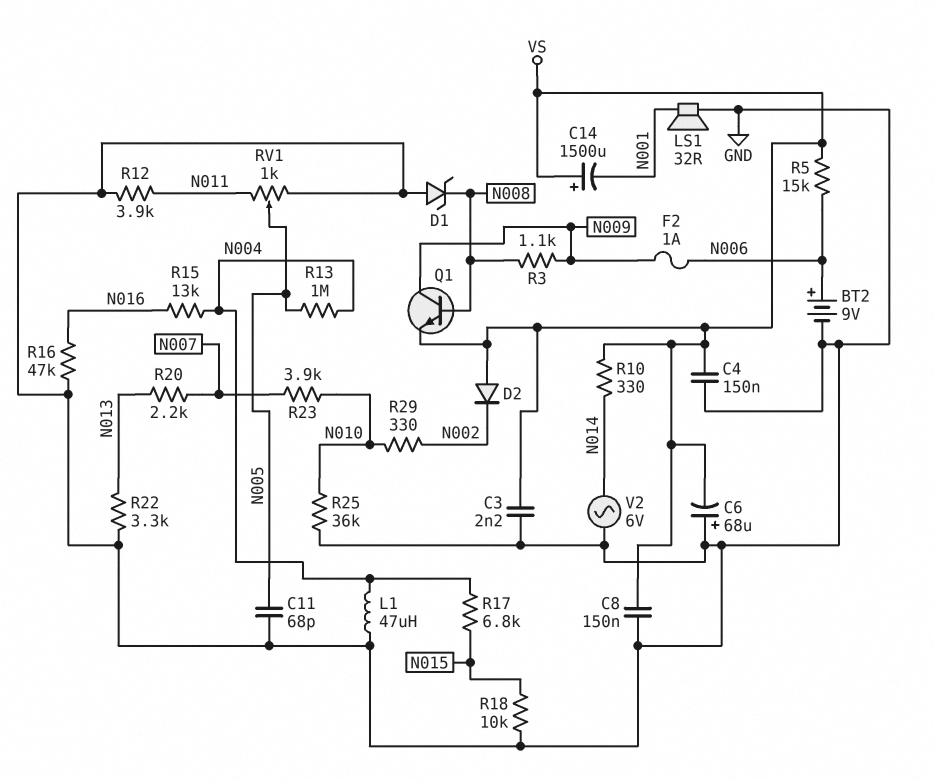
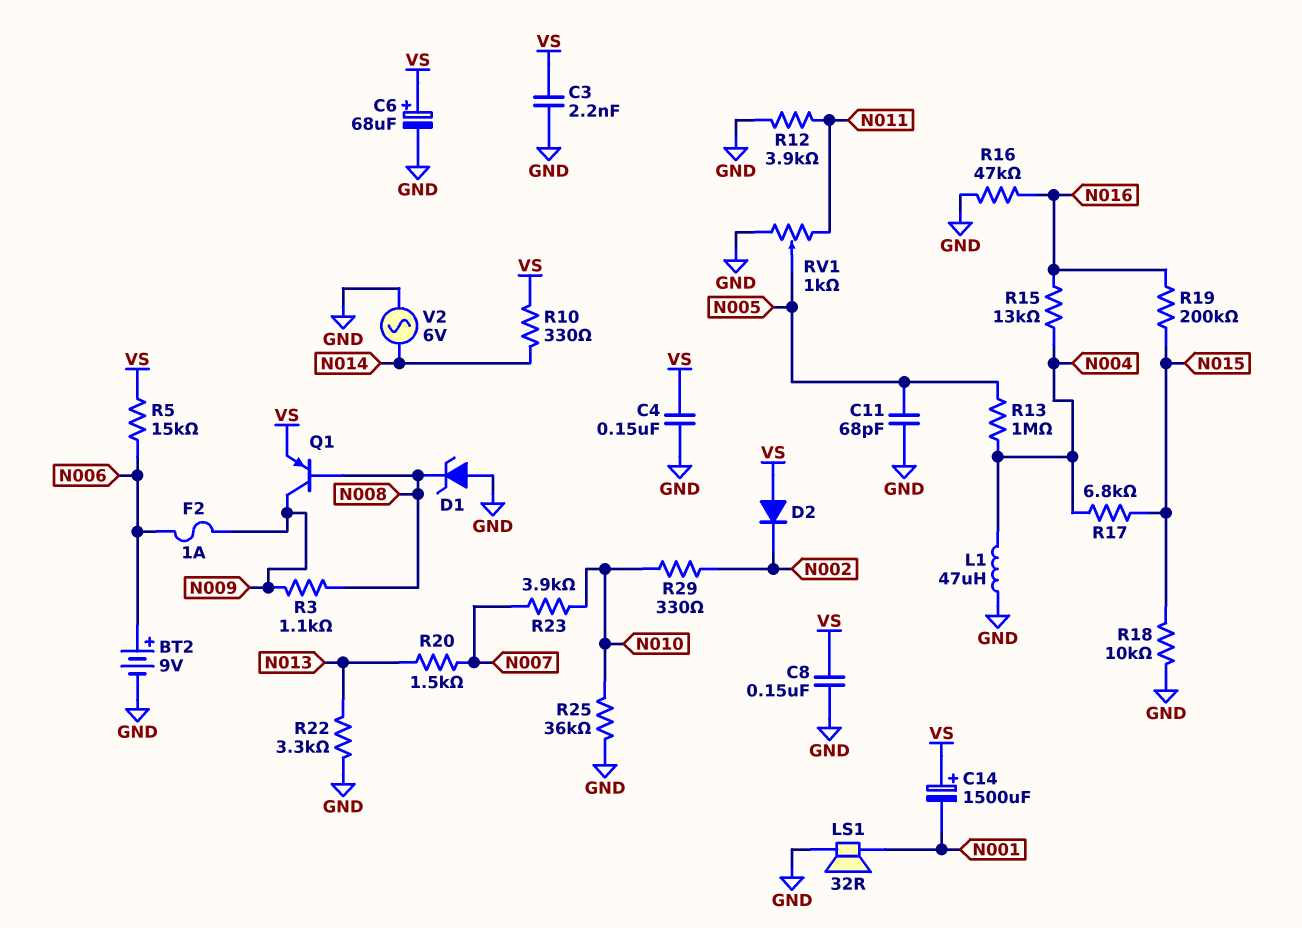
C6: 68uF (plus GND, minus VS) -> 68uF (plus VS, minus GND)
Q1: NPN (B N008, C N009, E VS) -> PNP (B N008, C N009, E VS)
R19: none -> 200k (N015, N016)
R20: 2.2k (N007, N013) -> 1.5k (N007, N013)

